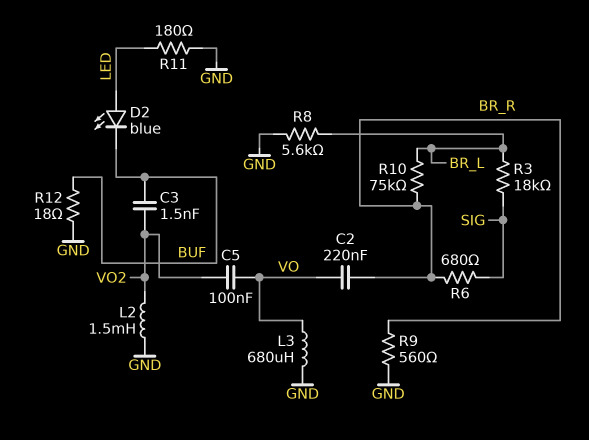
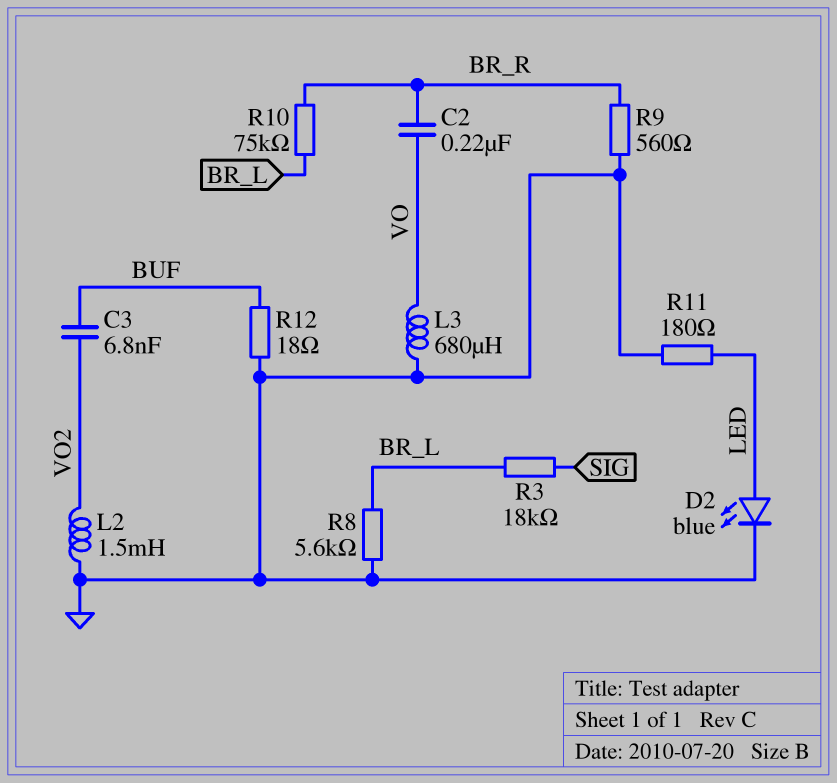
C3: 1.5nF (BUF, VO2) -> 6.8nF (BUF, VO2)
C5: 100nF (VO, VO2) -> none
D2: LED blue (A LED, K BUF) -> LED blue (A LED, K GND)
R6: 680 (BR_R, SIG) -> none

